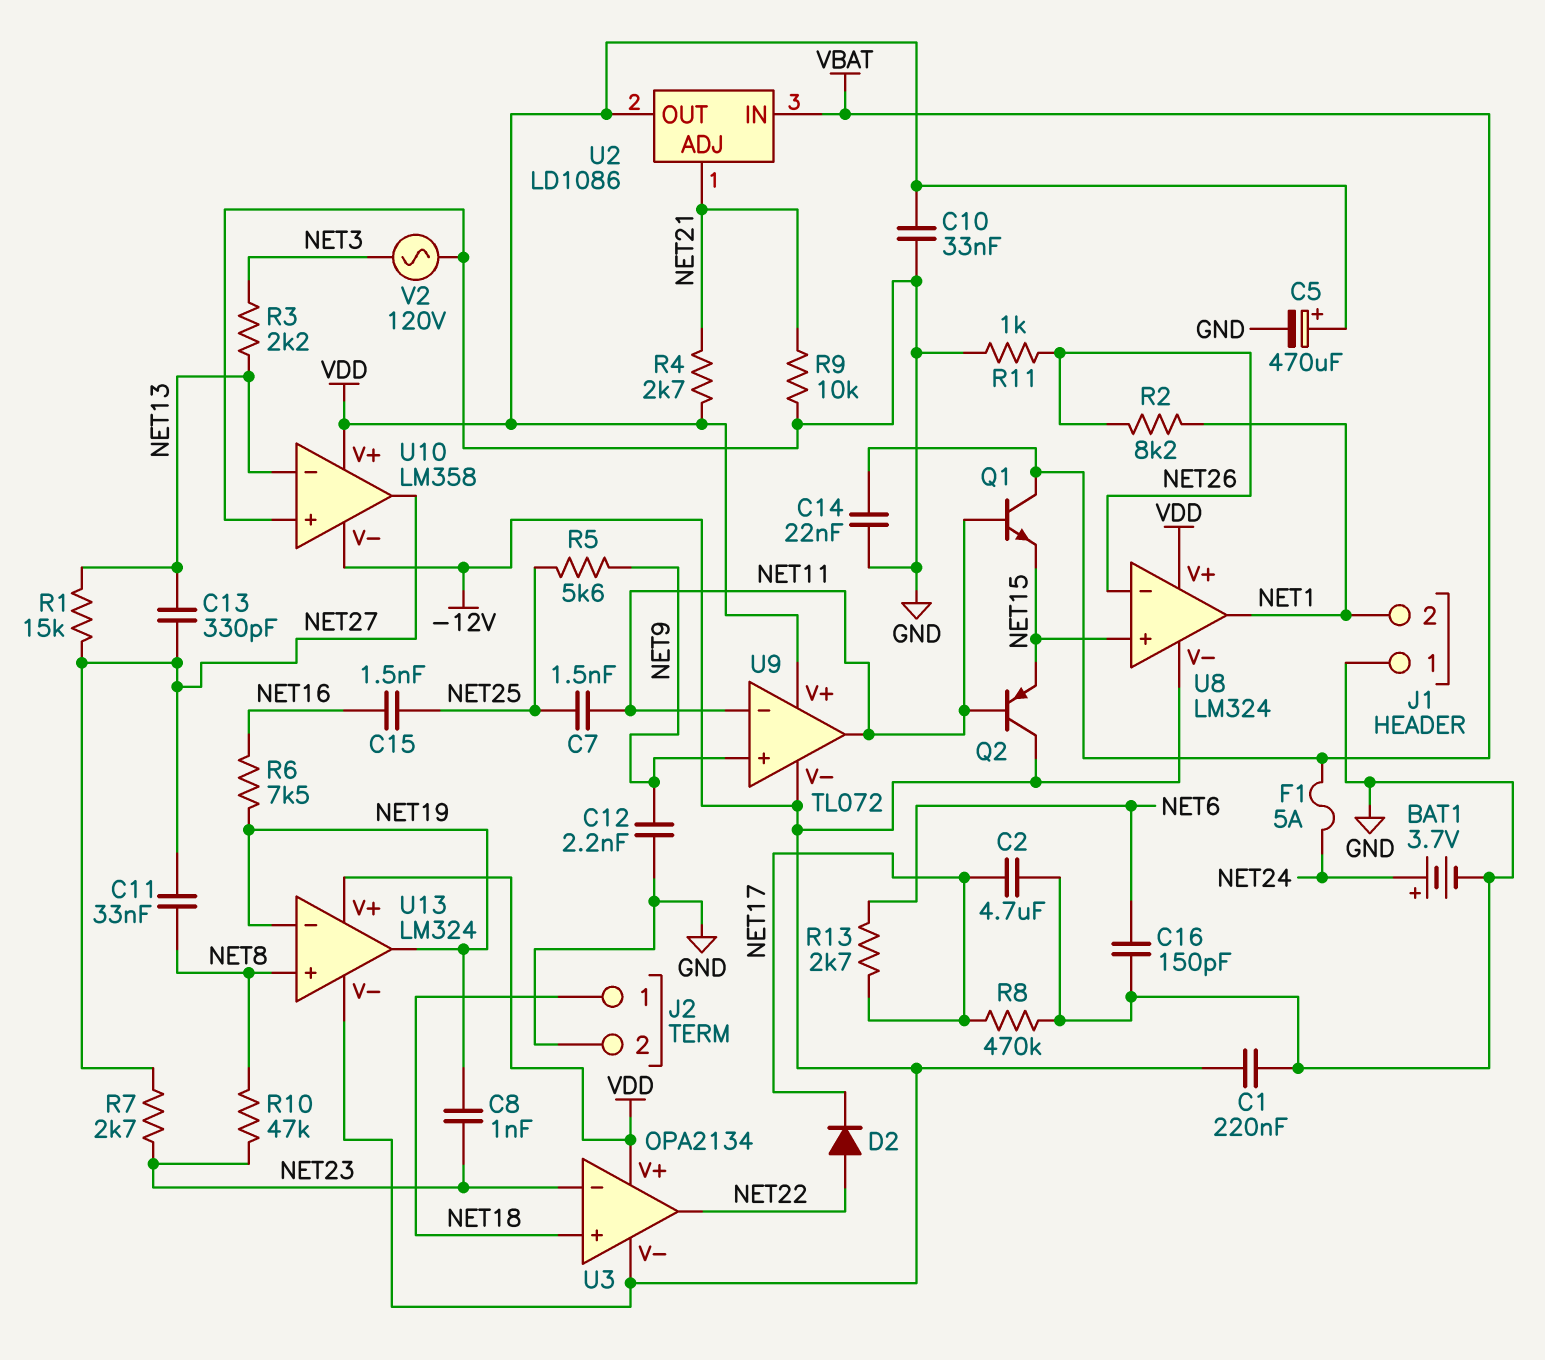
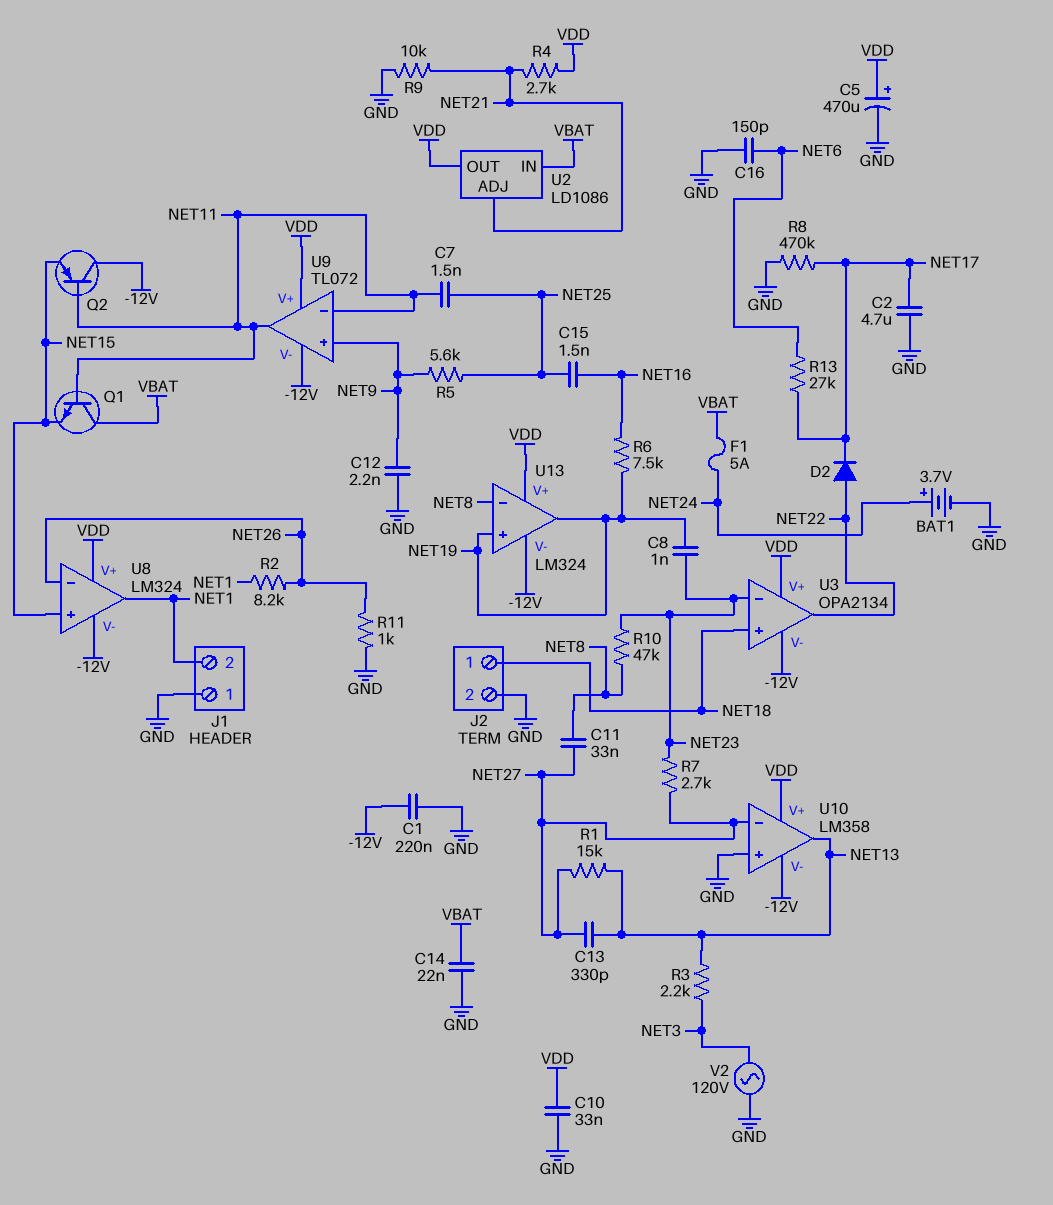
R13: 2.7k (NET6, NET17) -> 27k (NET6, NET17)
U10 pin in-: NET13 -> NET27
U10 pin out: NET27 -> NET13
U13 pin in+: NET8 -> NET19
U13 pin in-: NET19 -> NET8

